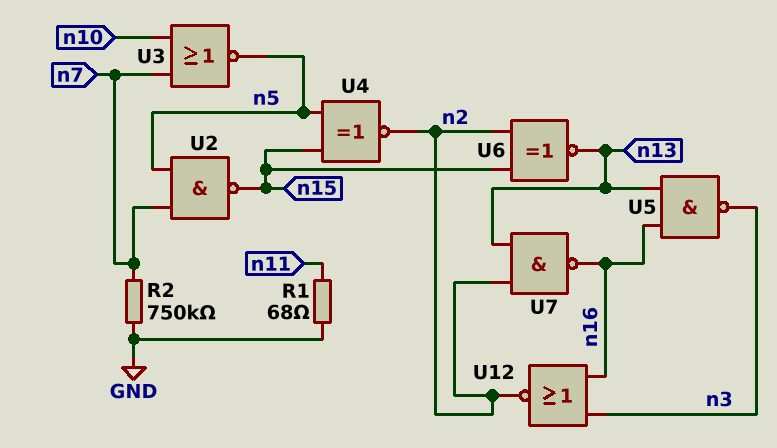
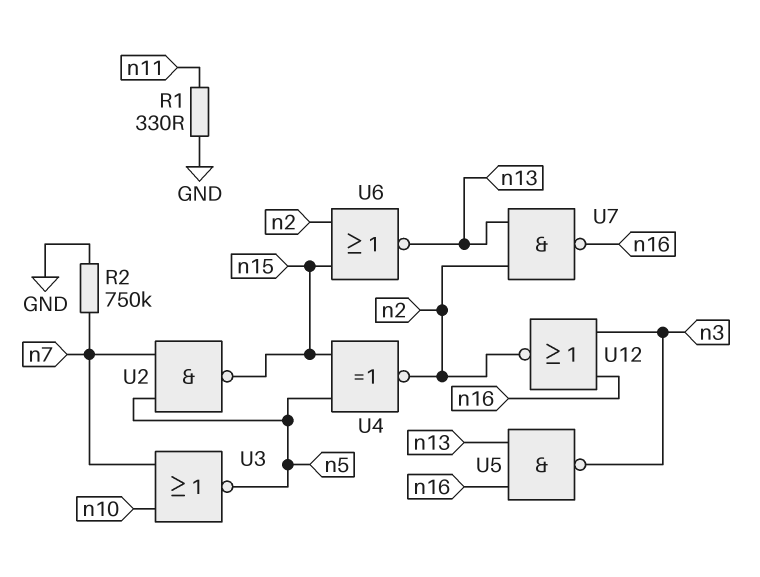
R1: 68 (GND, n11) -> 330 (GND, n11)
U6: XNOR (in n2, in n15, out n13) -> NOR (in n2, in n15, out n13)

